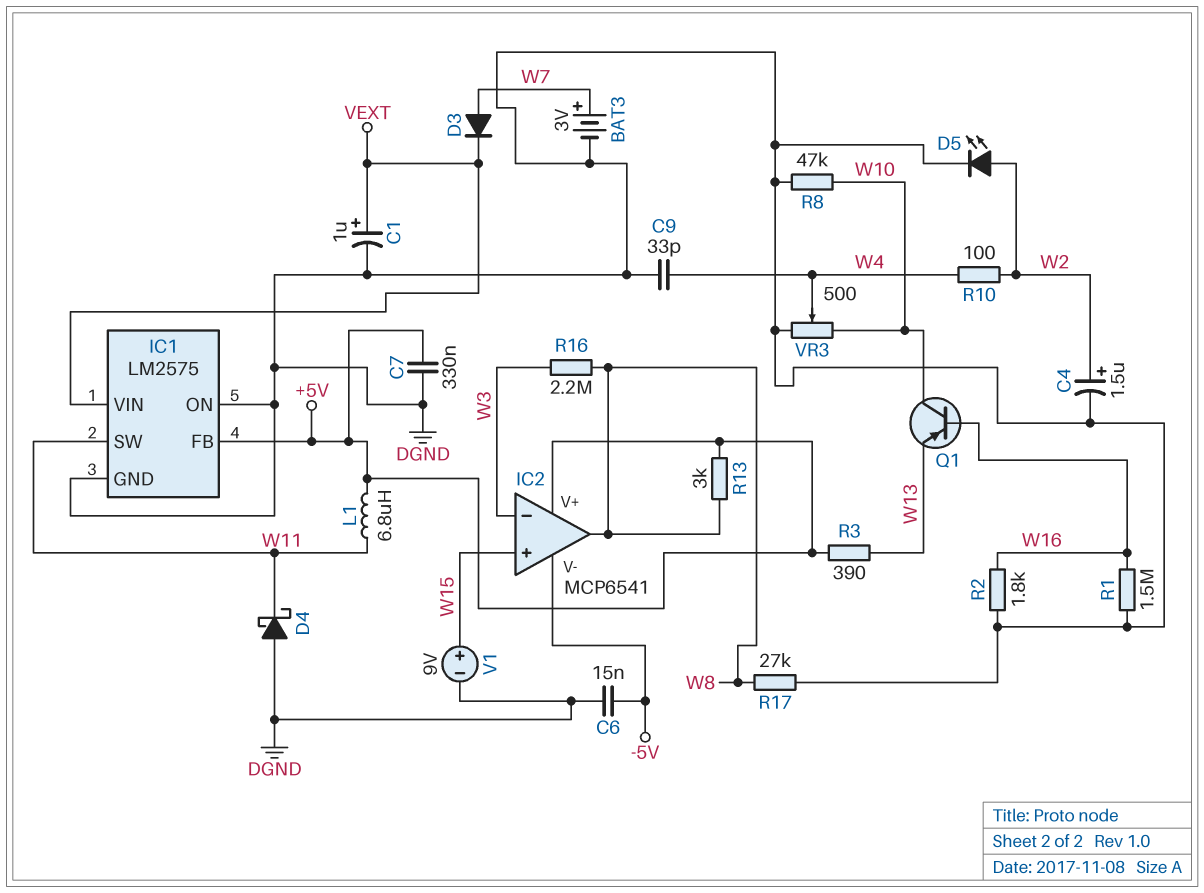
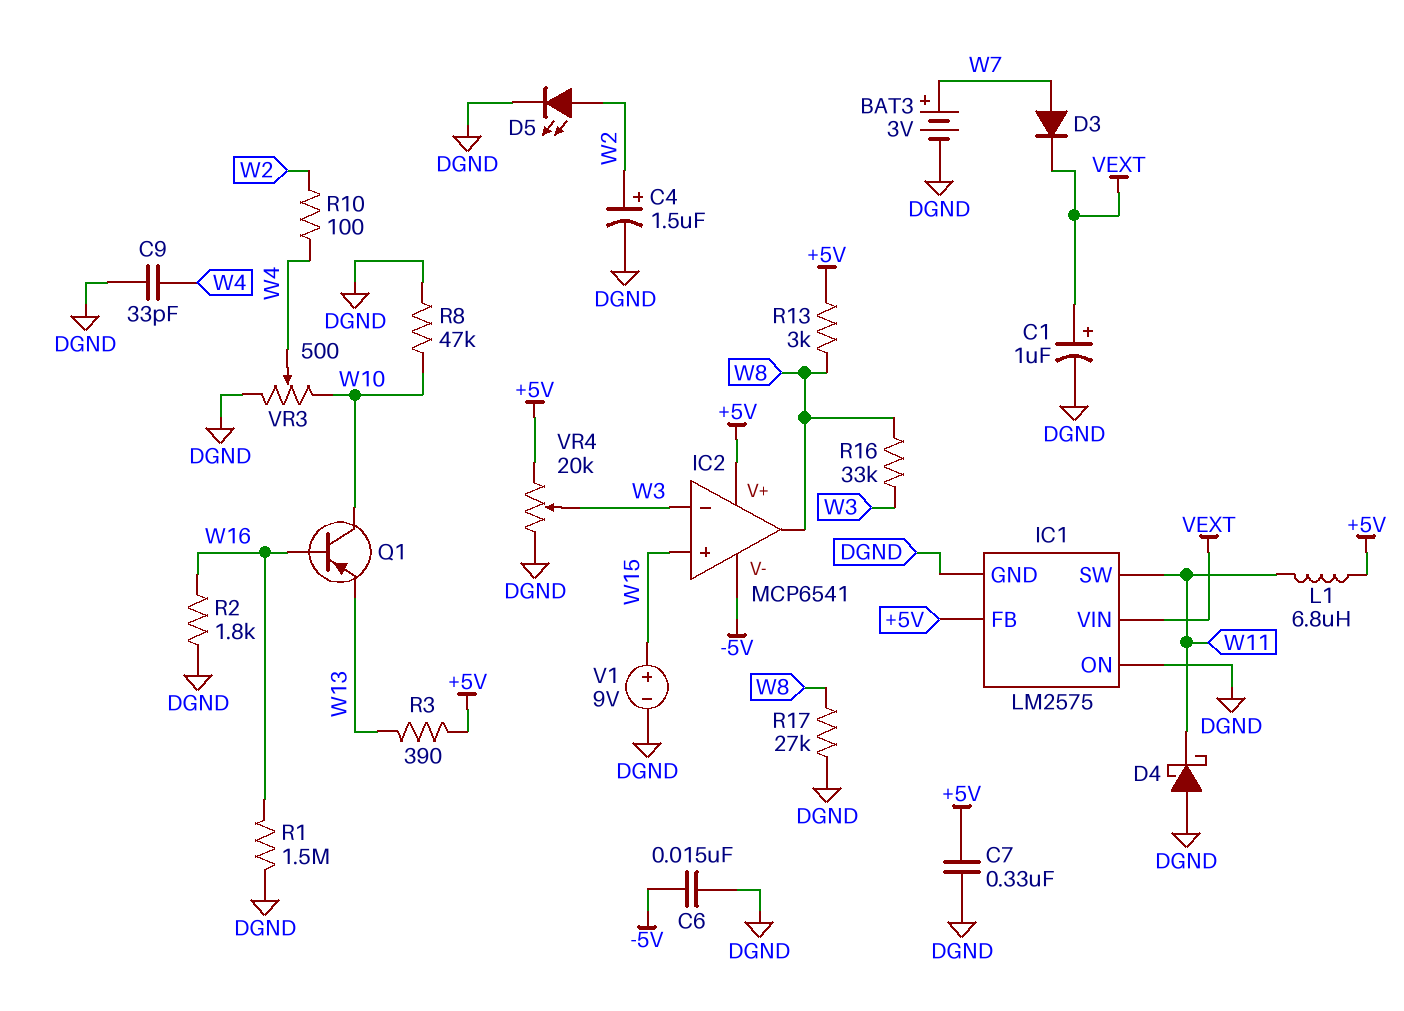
R16: 2.2M (W3, W8) -> 33k (W3, W8)
VR4: none -> 20k (+5V, DGND, wiper W3)

